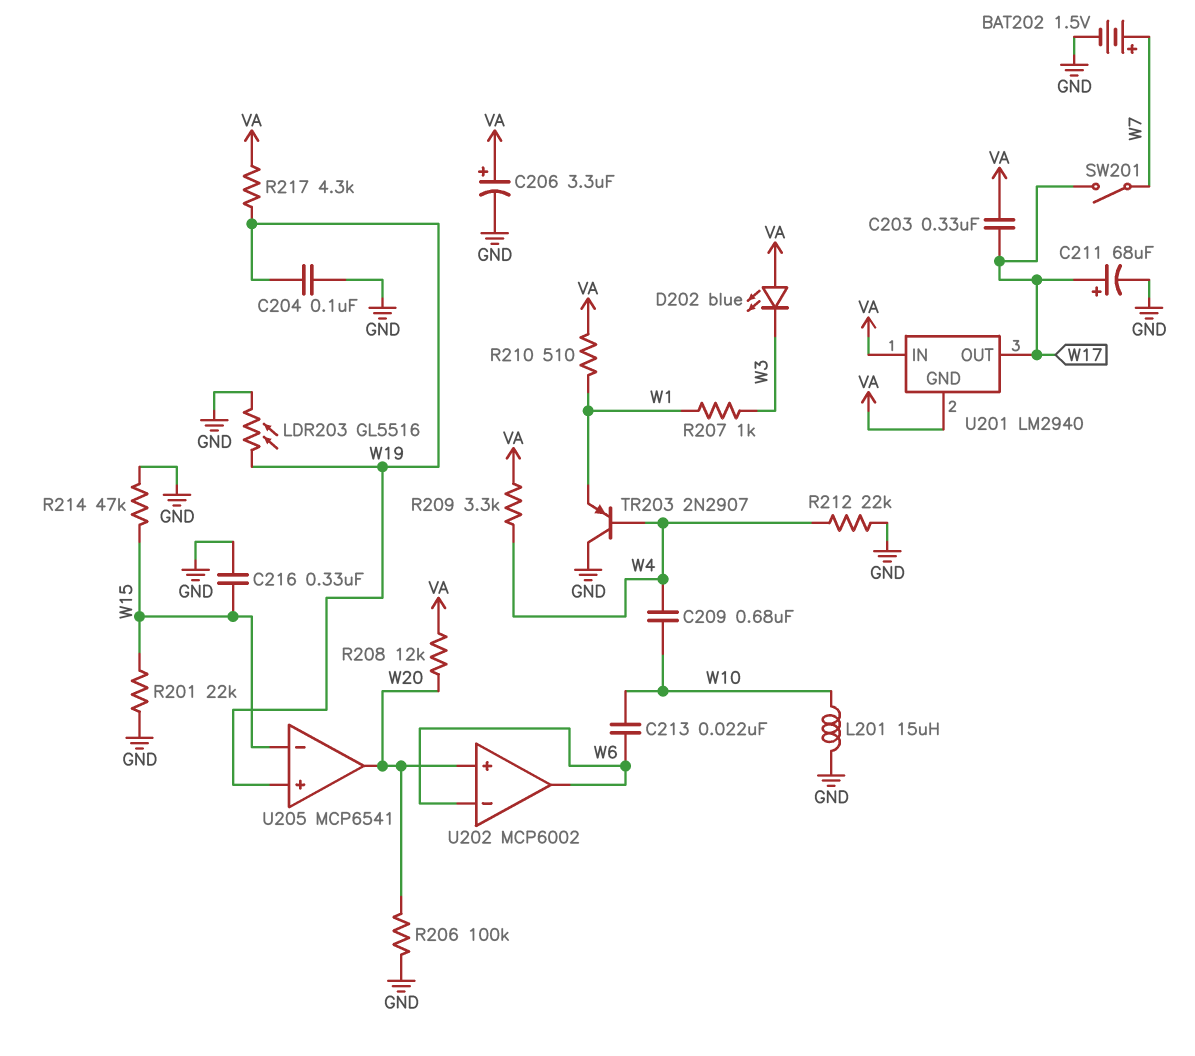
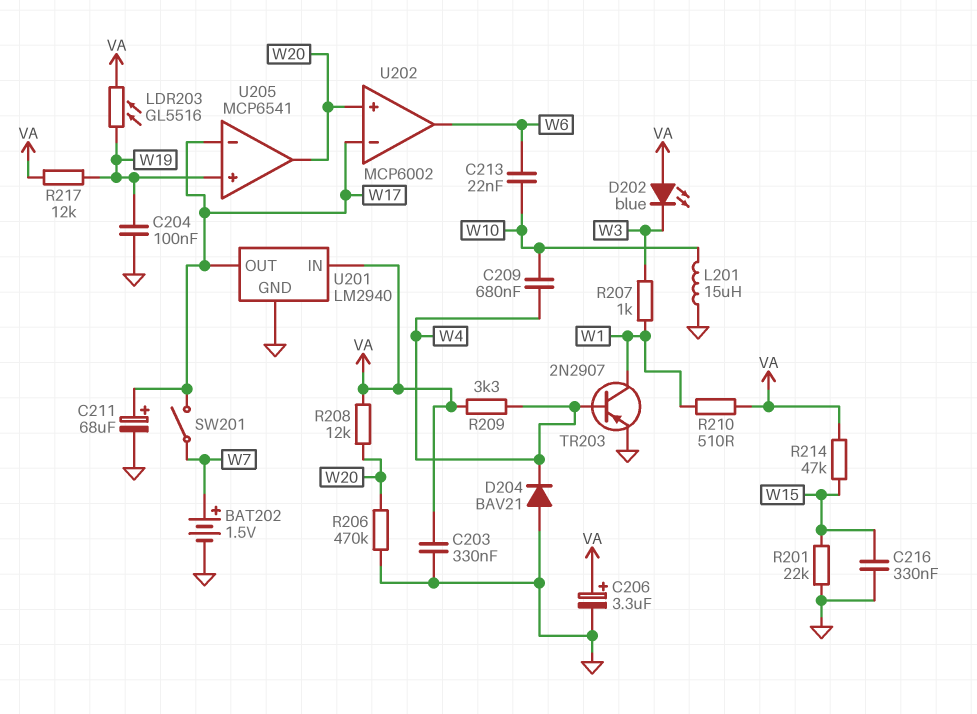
C203: 330nF (VA, W17) -> 330nF (GND, VA)
D204: none -> diode BAV21 (A GND, K W4)
LDR203: GL5516 (GND, W19) -> GL5516 (VA, W19)
R206: 100k (GND, W20) -> 470k (GND, W20)
R212: 22k (GND, W4) -> none
R214: 47k (GND, W15) -> 47k (VA, W15)
R217: 4.3k (VA, W19) -> 12k (VA, W19)
TR203: PNP 2N2907 (B W4, C GND, E W1) -> PNP 2N2907 (B W4, C W1, E GND)
U201 pin GND: VA -> GND
U202 pin in-: W6 -> W17
U205 pin in-: W15 -> W17

